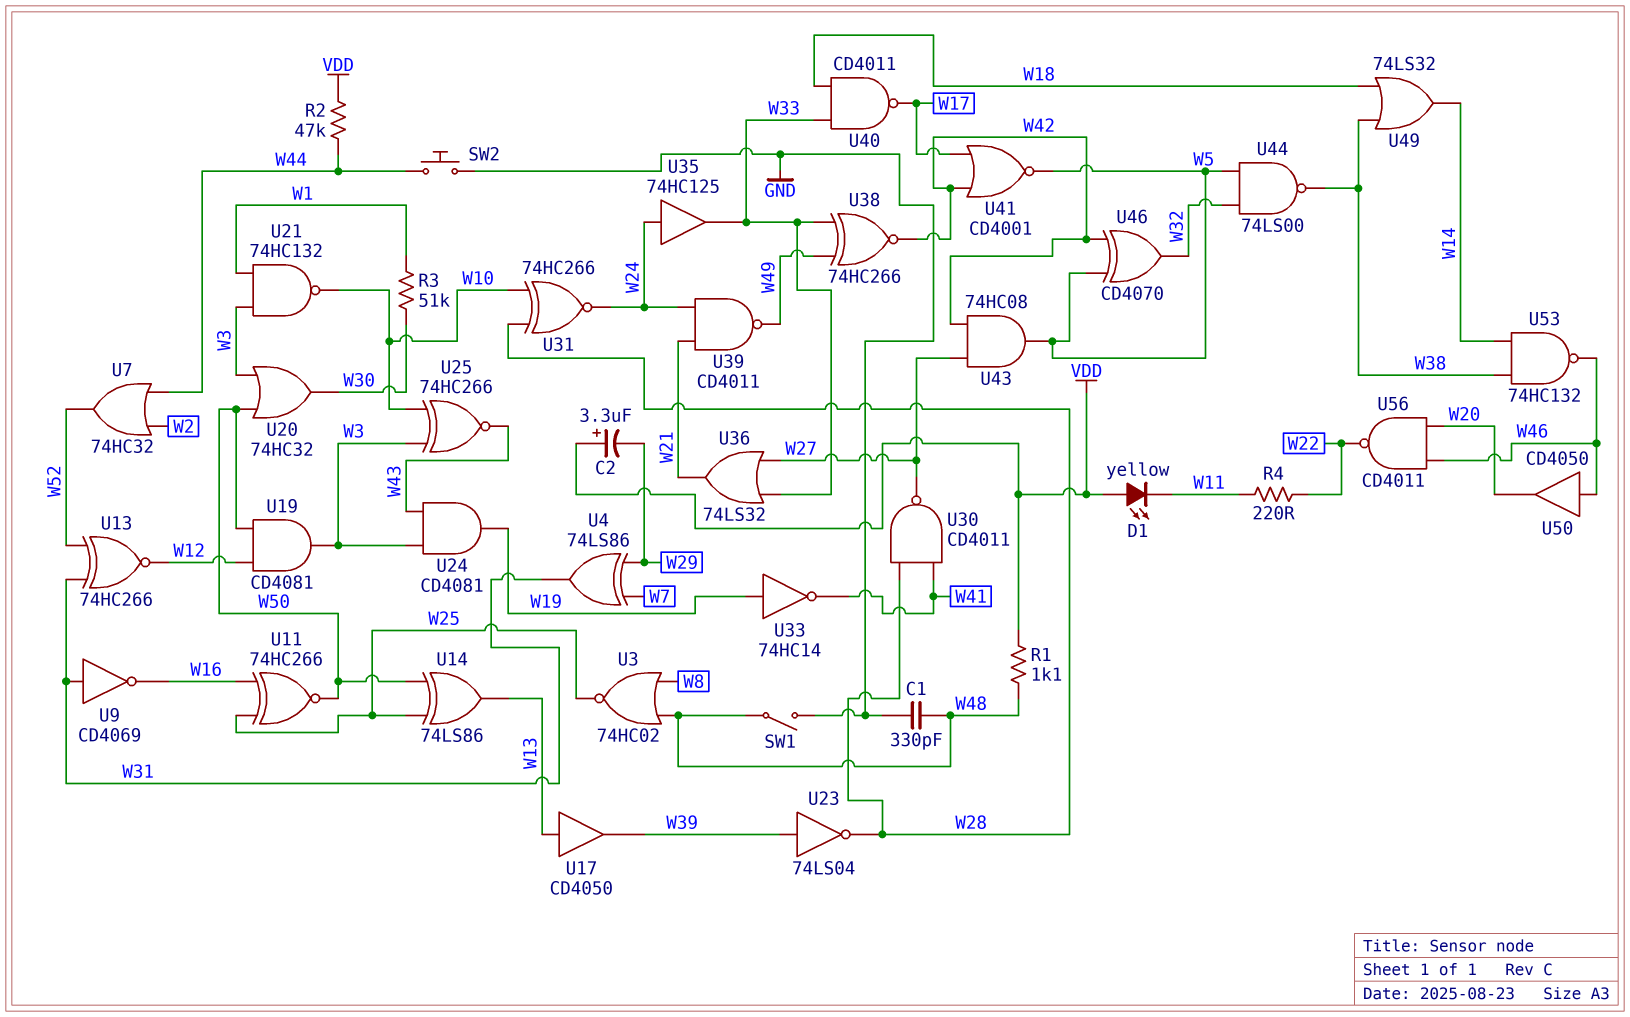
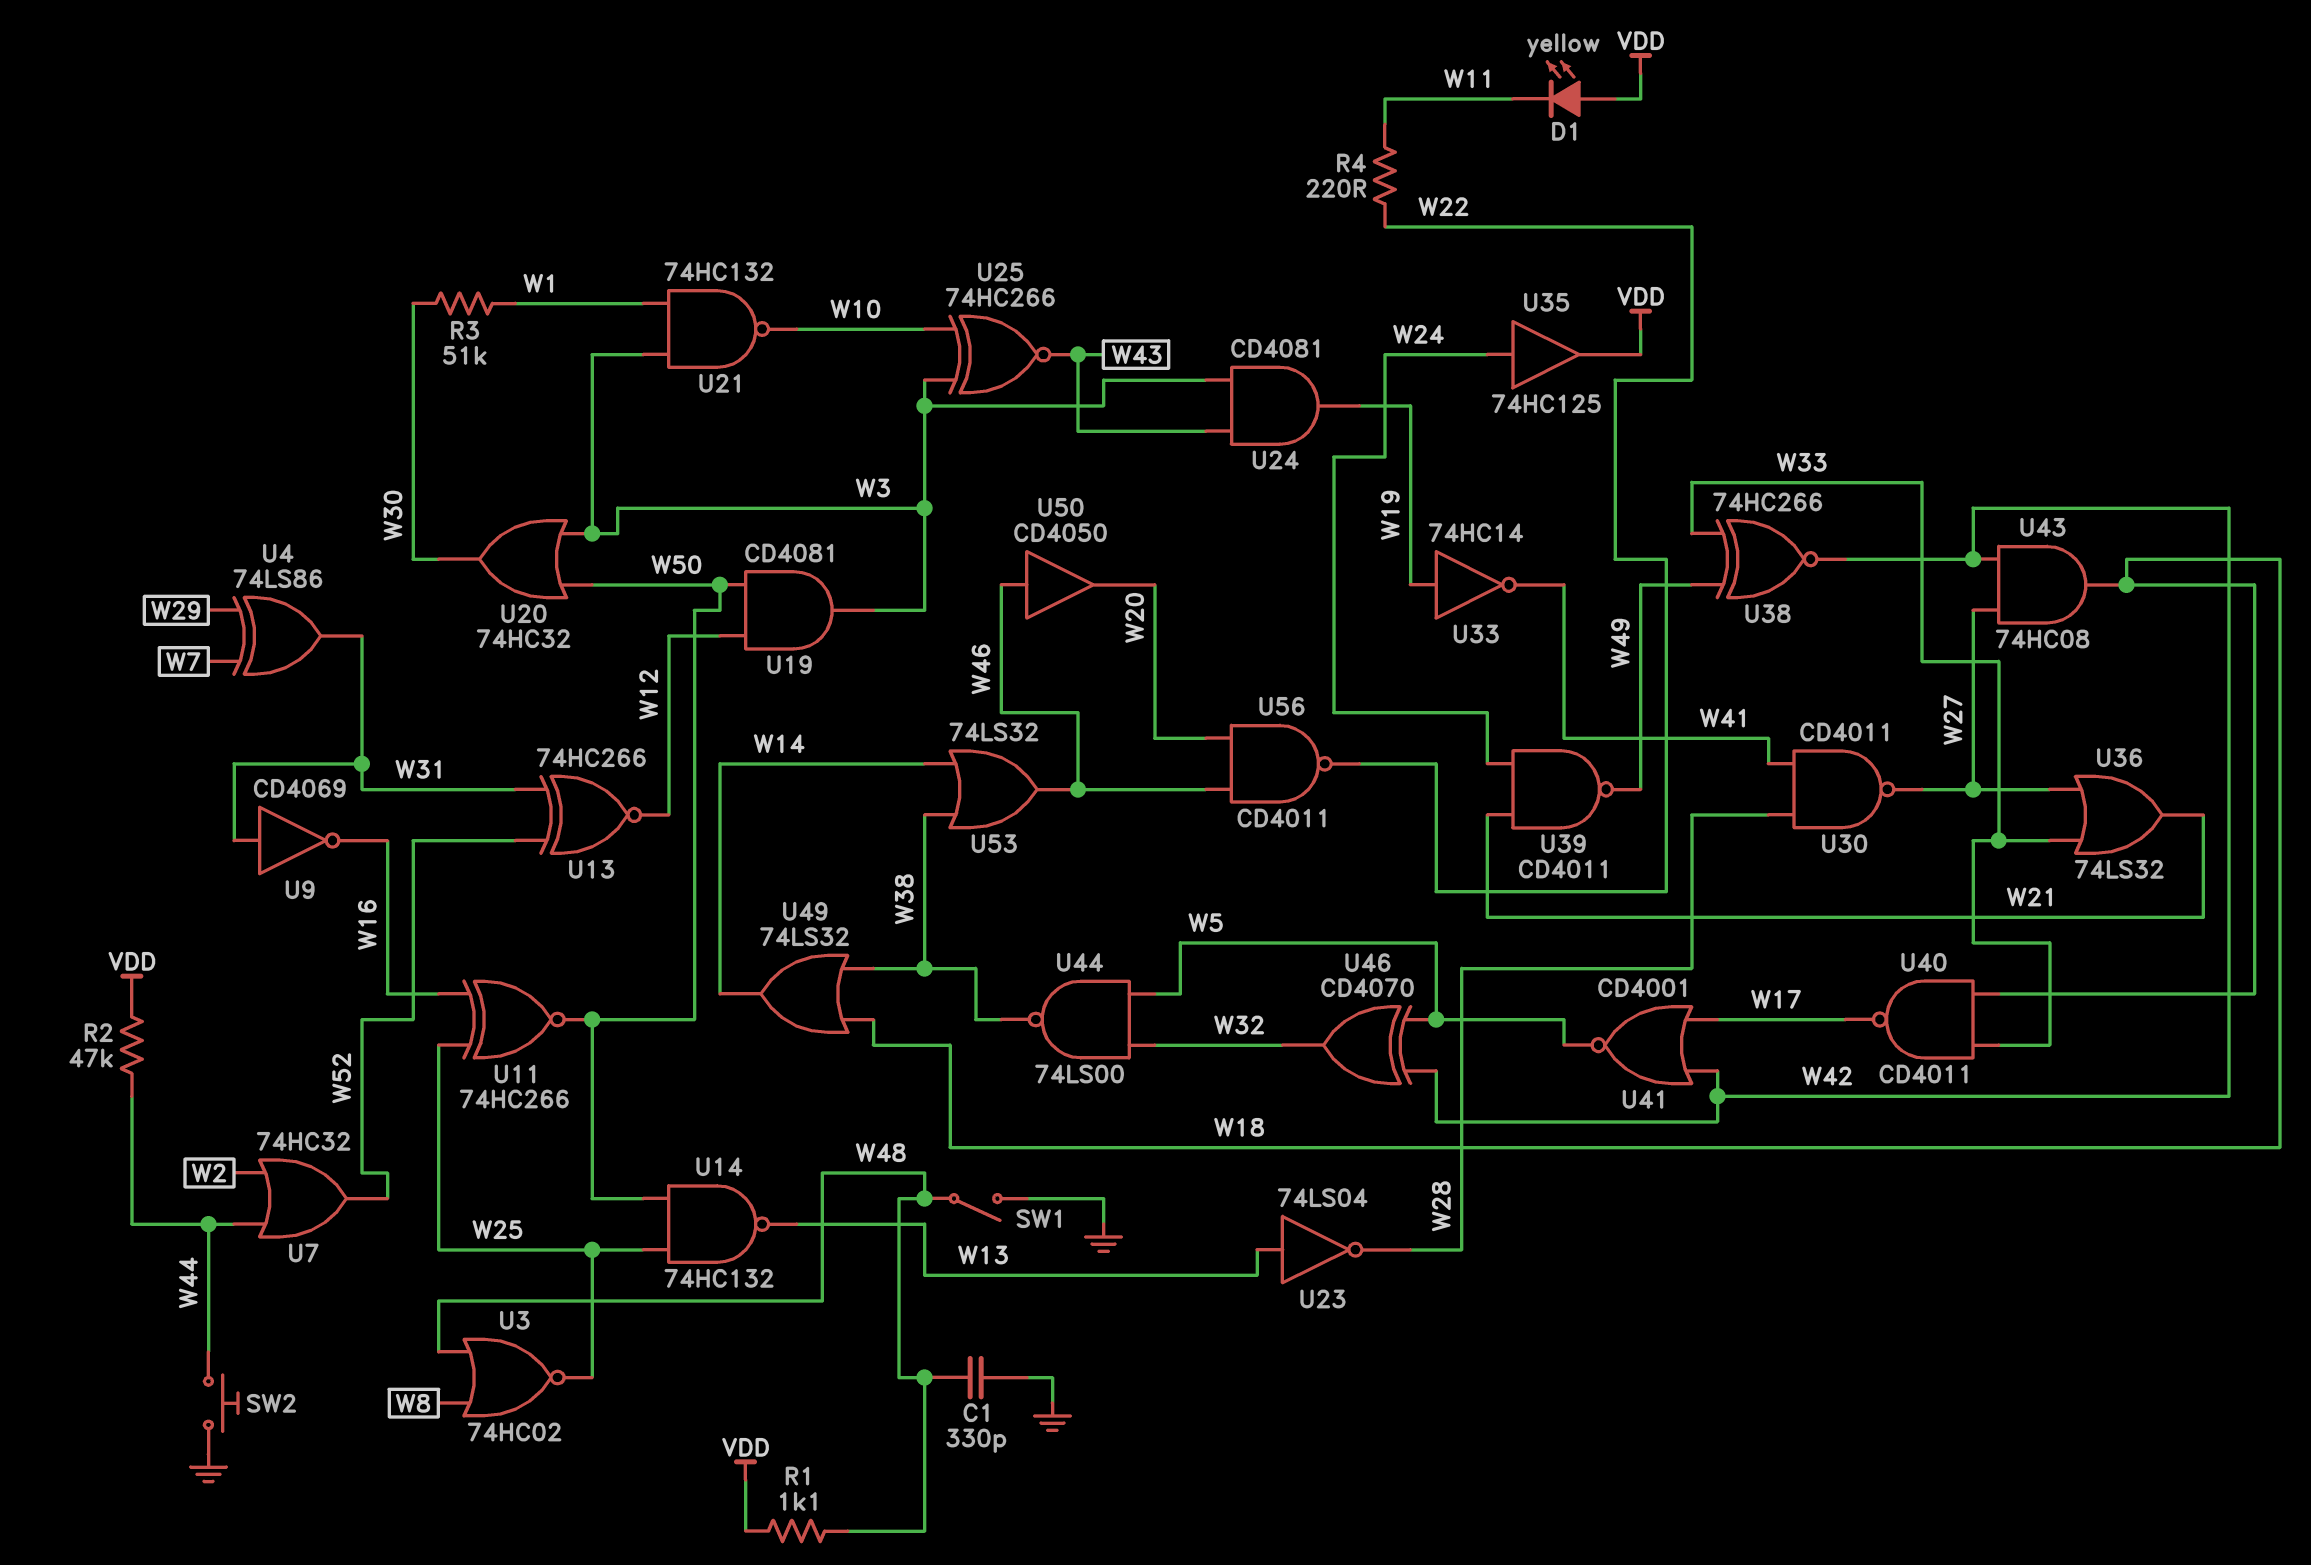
C2: 3.3uF (plus VDD, minus W29) -> none
U14: XOR 74LS86 (in W25, in W50, out W13) -> NAND 74HC132 (in W25, in W50, out W13)
U17: buffer CD4050 (in W13, out W39) -> none
U23: NOT 74LS04 (in W39, out W28) -> NOT 74LS04 (in W13, out W28)
U31: XNOR 74HC266 (in W10, in W28, out W24) -> none
U35: buffer 74HC125 (in W24, out W33) -> buffer 74HC125 (in W24, out VDD)
U43: AND 74HC08 (in W27, in W42, out W5) -> AND 74HC08 (in W27, in W42, out W18)
U53: NAND 74HC132 (in W14, in W38, out W46) -> OR 74LS32 (in W14, in W38, out W46)

